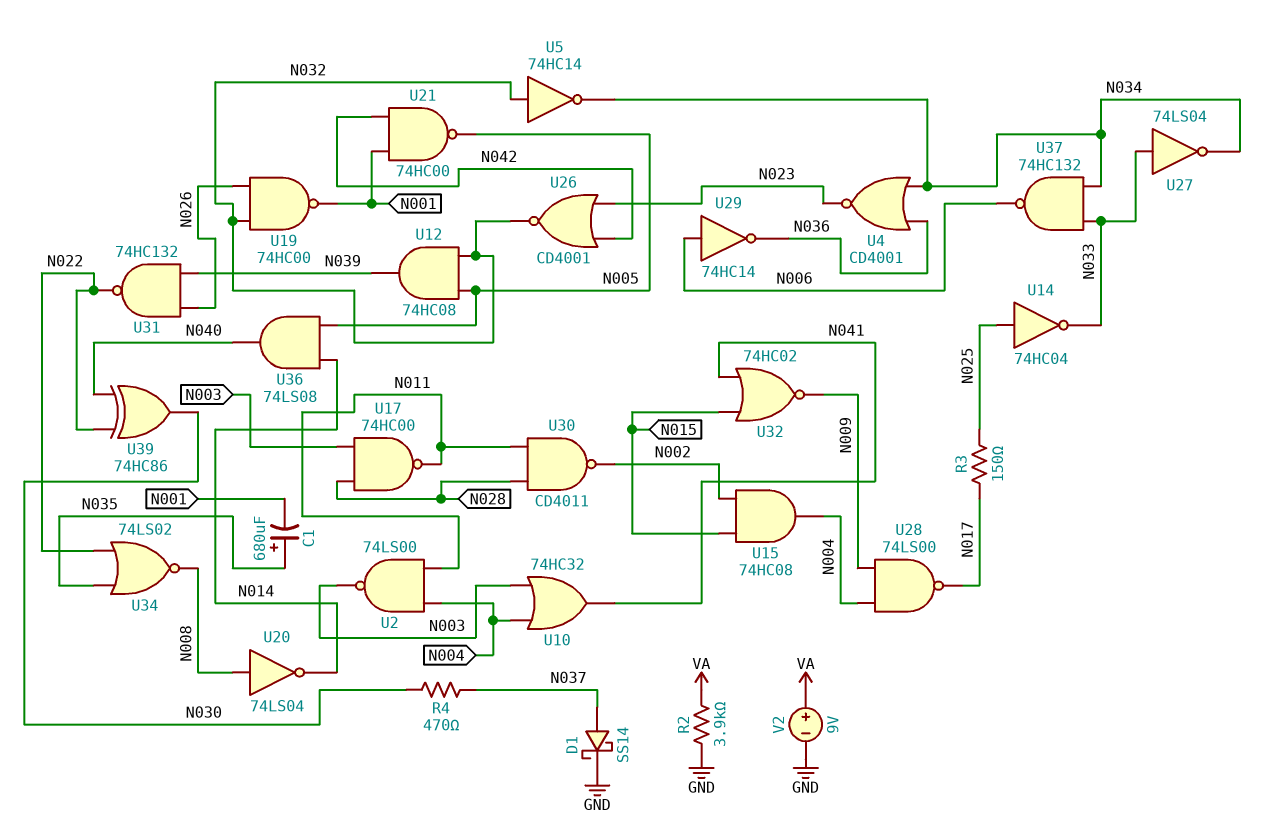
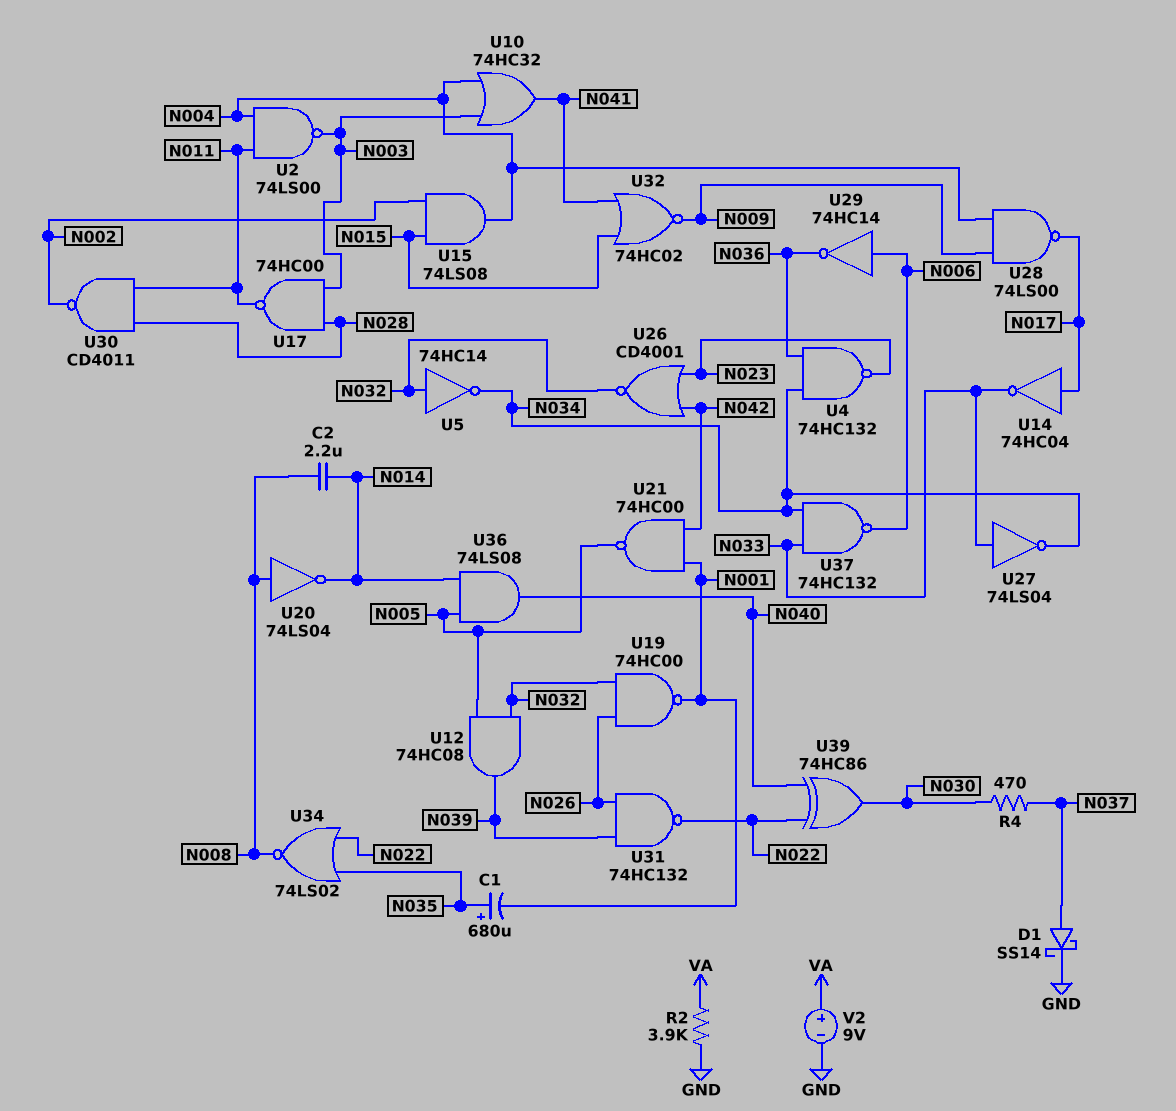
C2: none -> 2.2uF (N008, N014)
R3: 150 (N017, N025) -> none
U4: NOR CD4001 (in N034, in N036, out N023) -> NAND 74HC132 (in N034, in N036, out N023)
U14: NOT 74HC04 (in N025, out N033) -> NOT 74HC04 (in N017, out N033)
U15: AND 74HC08 (in N002, in N015, out N004) -> AND 74LS08 (in N002, in N015, out N004)

